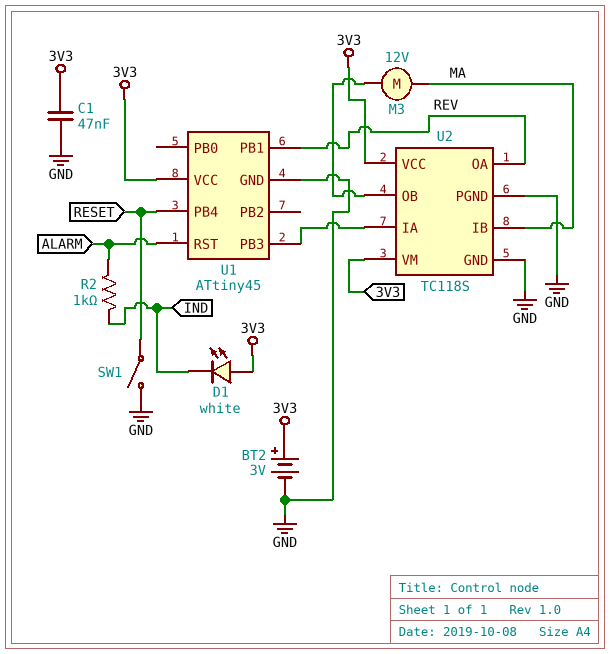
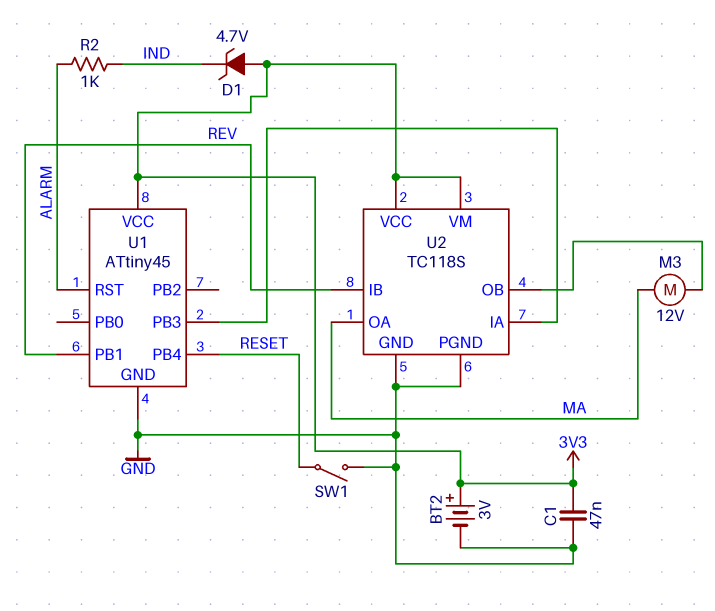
D1: LED white (A 3V3, K IND) -> zener 4.7V (A 3V3, K IND)
U2 pin IB: MA -> REV
U2 pin OA: REV -> MA

